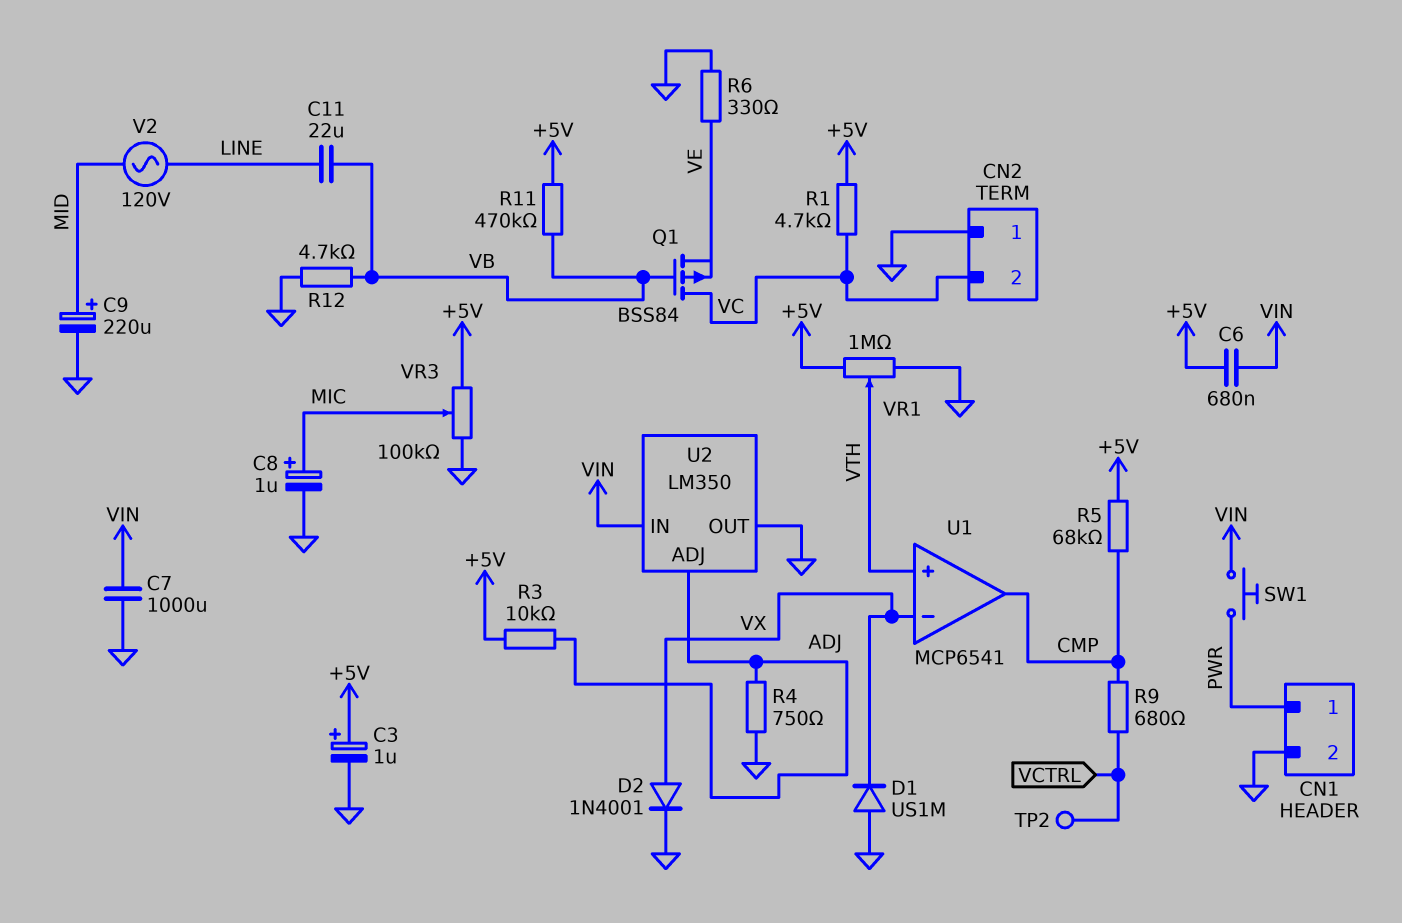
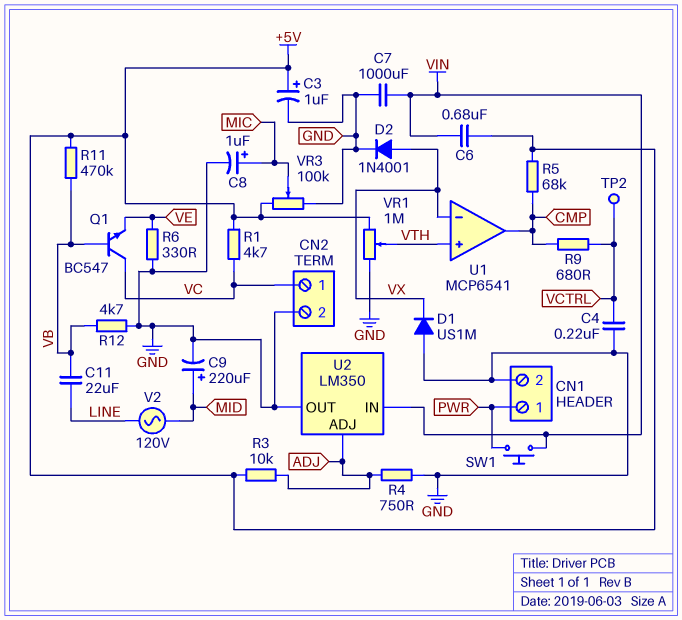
C4: none -> 220nF (GND, VCTRL)
CN2 pin 1: GND -> VC
CN2 pin 2: VC -> GND
Q1: PMOS BSS84 (G VB, D VC, S VE) -> NPN BC547 (B VB, C VC, E VE)

